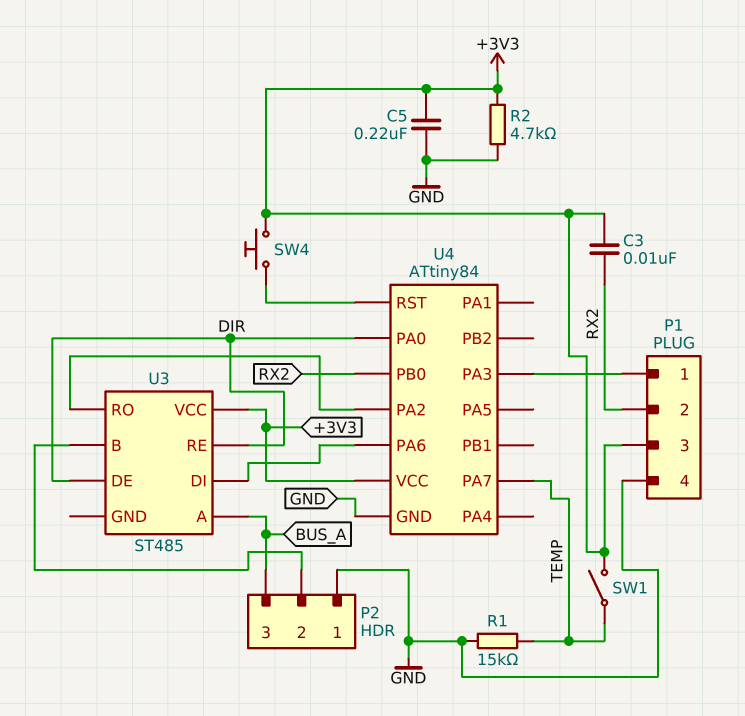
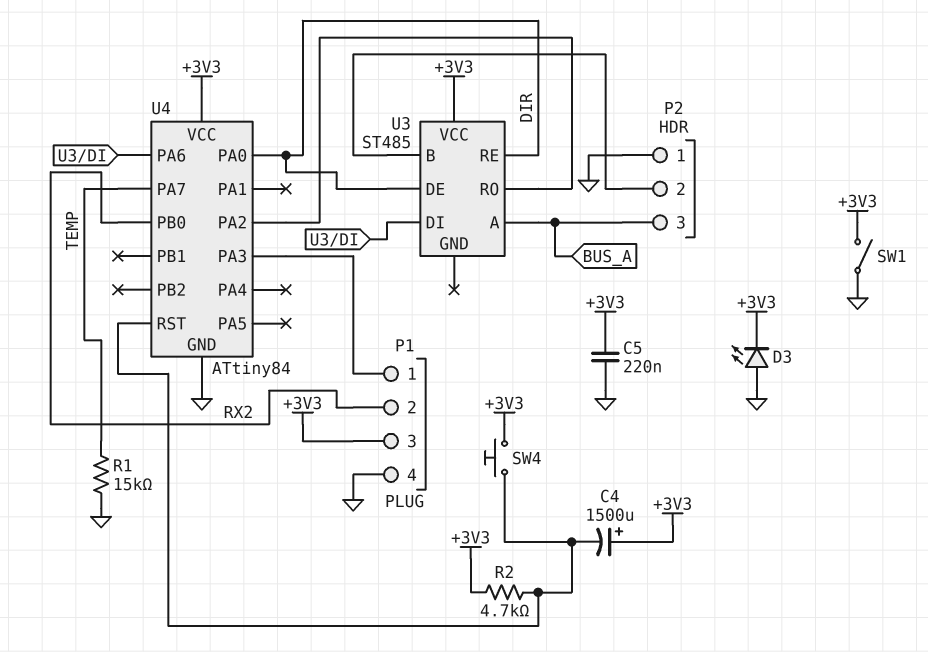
C3: 10nF (+3V3, RX2) -> none
C4: none -> 1500uF (plus +3V3, minus U4/RST)
D3: none -> LED (A GND, K +3V3)
R2: 4.7k (+3V3, GND) -> 4.7k (+3V3, U4/RST)
SW1: switch (+3V3, TEMP) -> switch (+3V3, GND)

